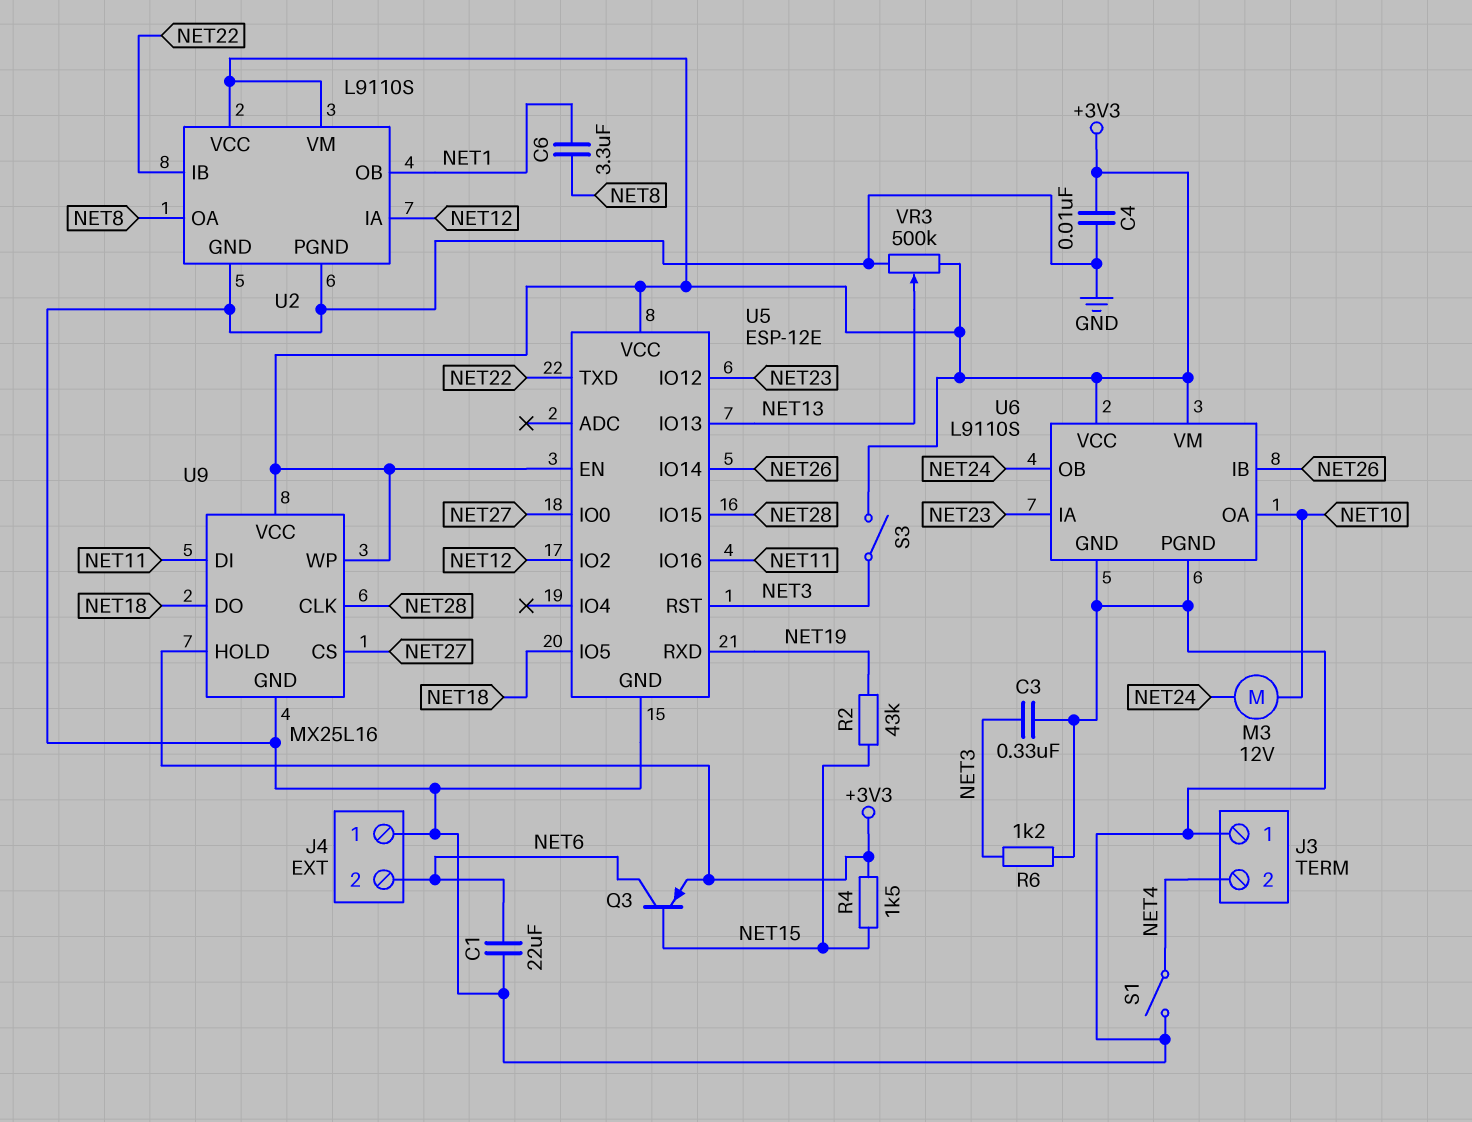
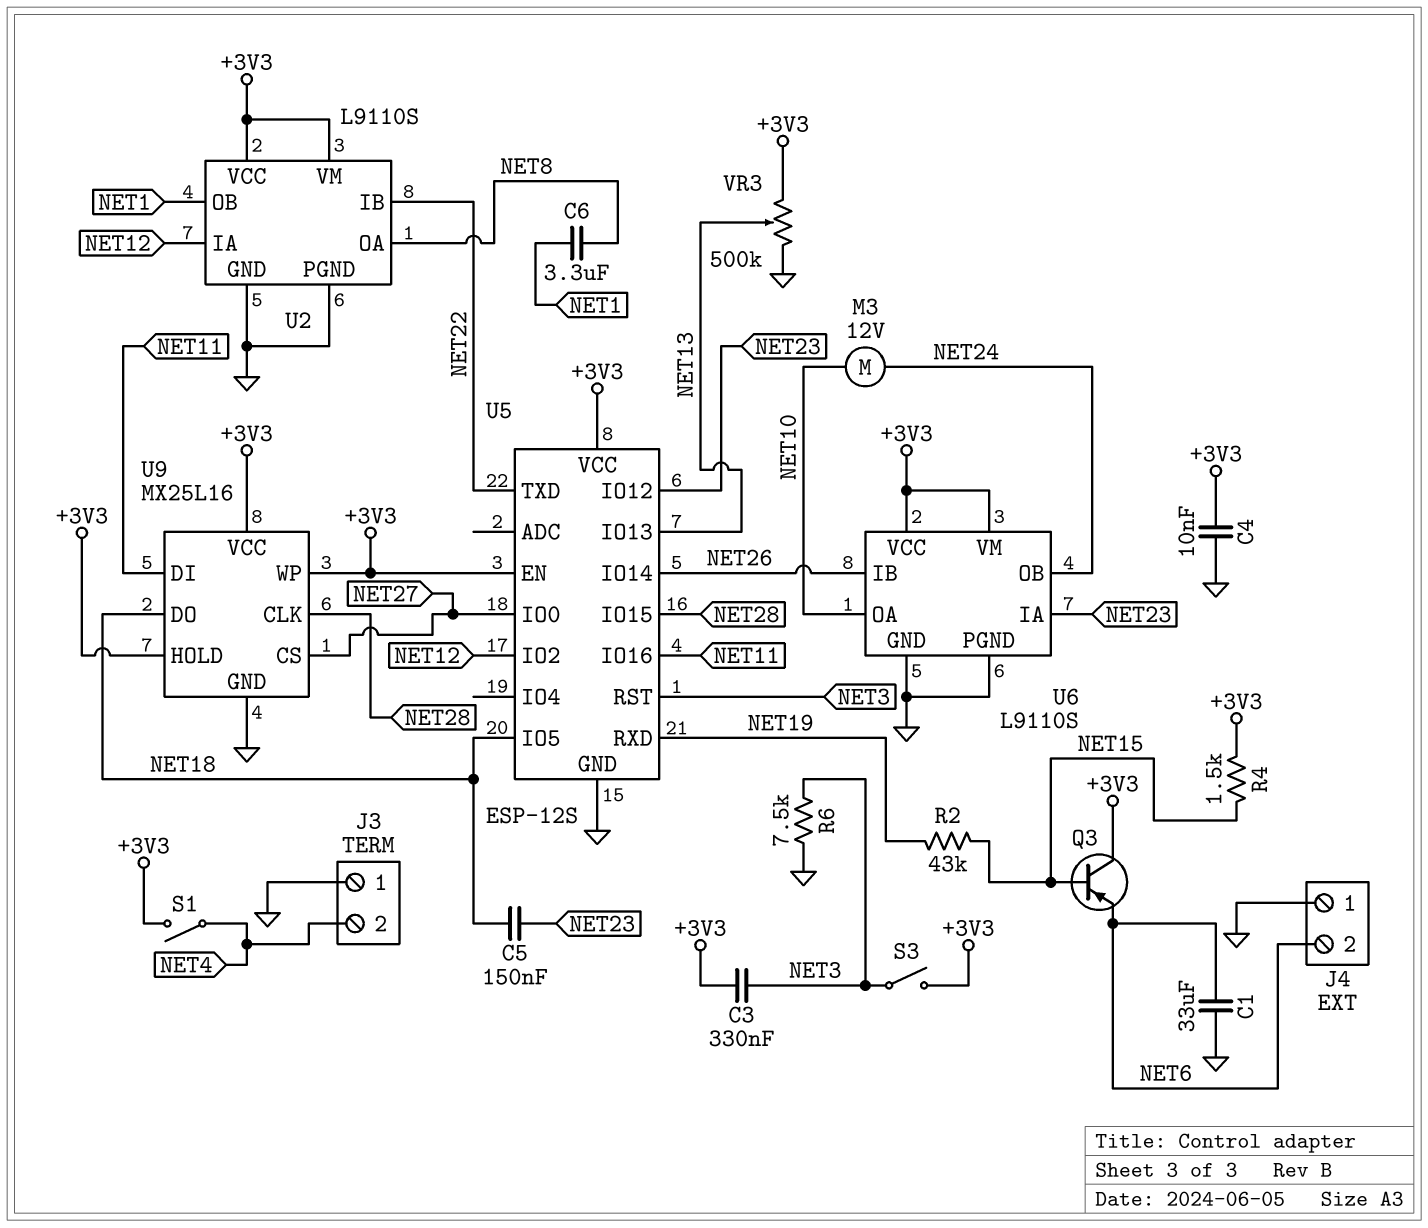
C1: 22uF (GND, NET6) -> 33uF (GND, NET6)
C3: 330nF (GND, NET3) -> 330nF (+3V3, NET3)
C5: none -> 150nF (NET18, NET23)
Q3: PNP (B NET15, C NET6, E +3V3) -> PNP (B NET15, C +3V3, E NET6)
R6: 1.2k (GND, NET3) -> 7.5k (GND, NET3)
S1: switch (GND, NET4) -> switch (+3V3, NET4)
U5: ESP-12E -> ESP-12S

